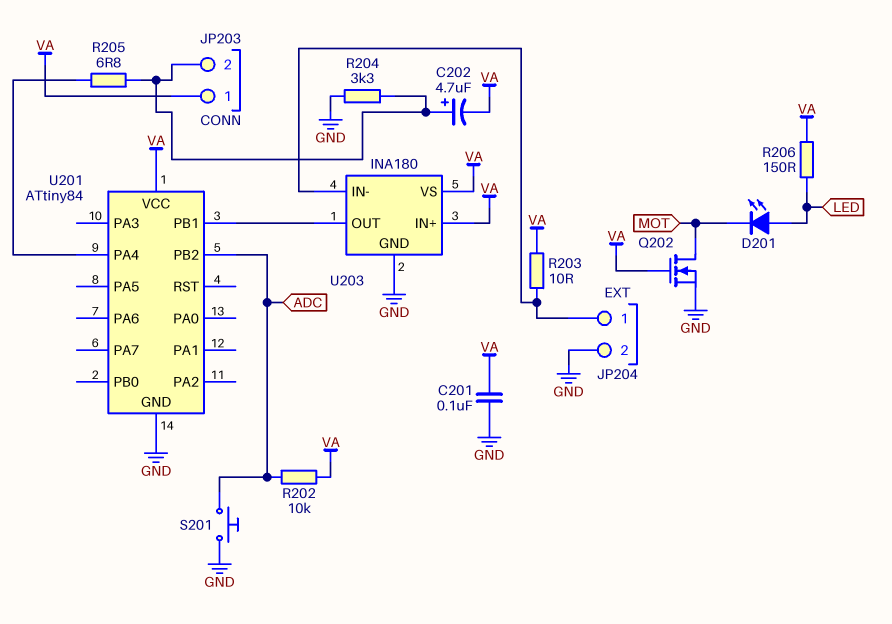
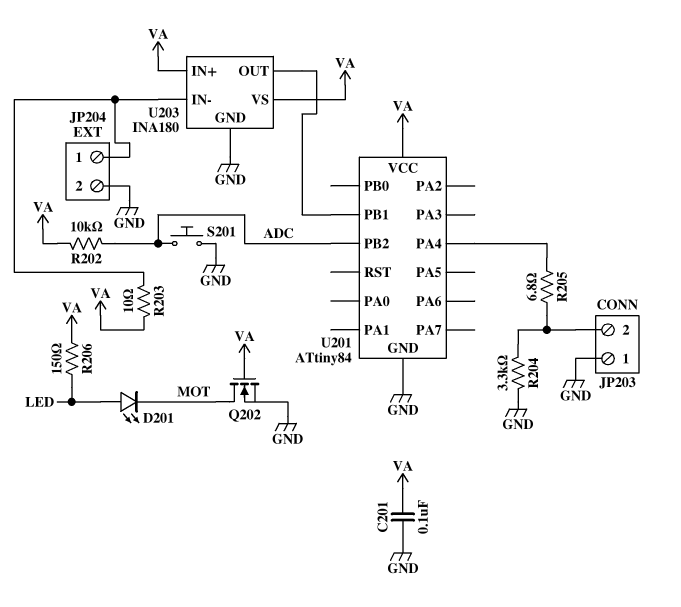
C202: 4.7uF (plus JP203/2, minus VA) -> none
JP203 pin 1: VA -> GND

